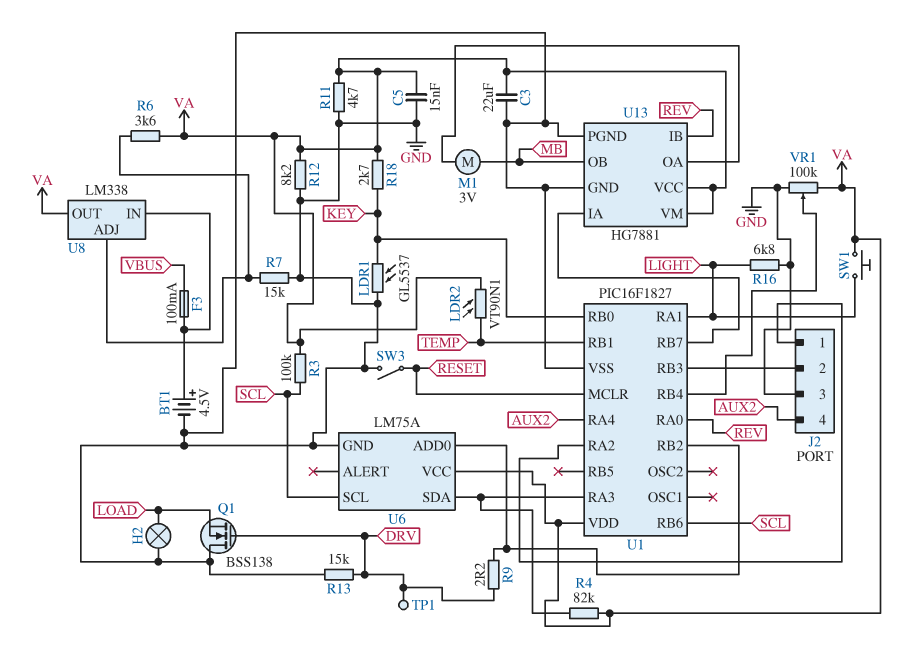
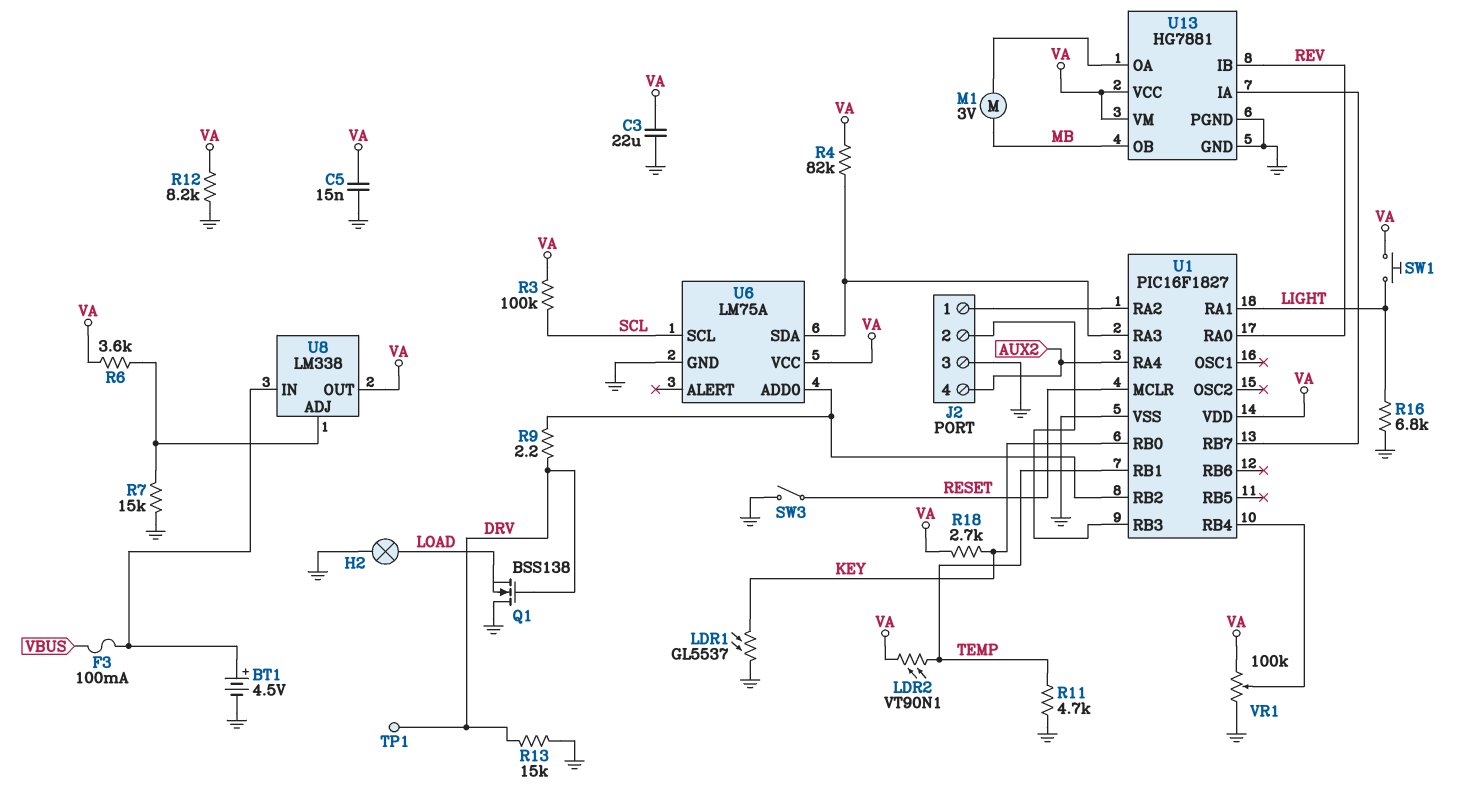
R11: 4.7k (GND, VA) -> 4.7k (GND, TEMP)
U1 pin RB6: SCL -> none

